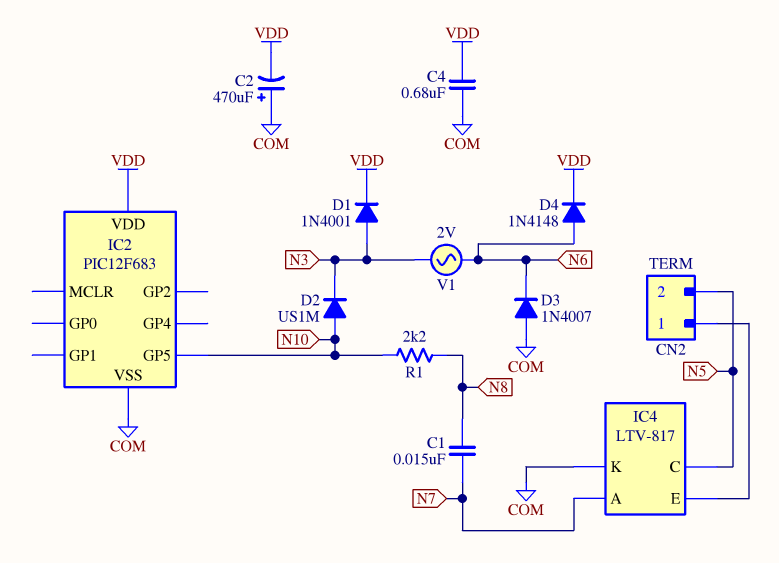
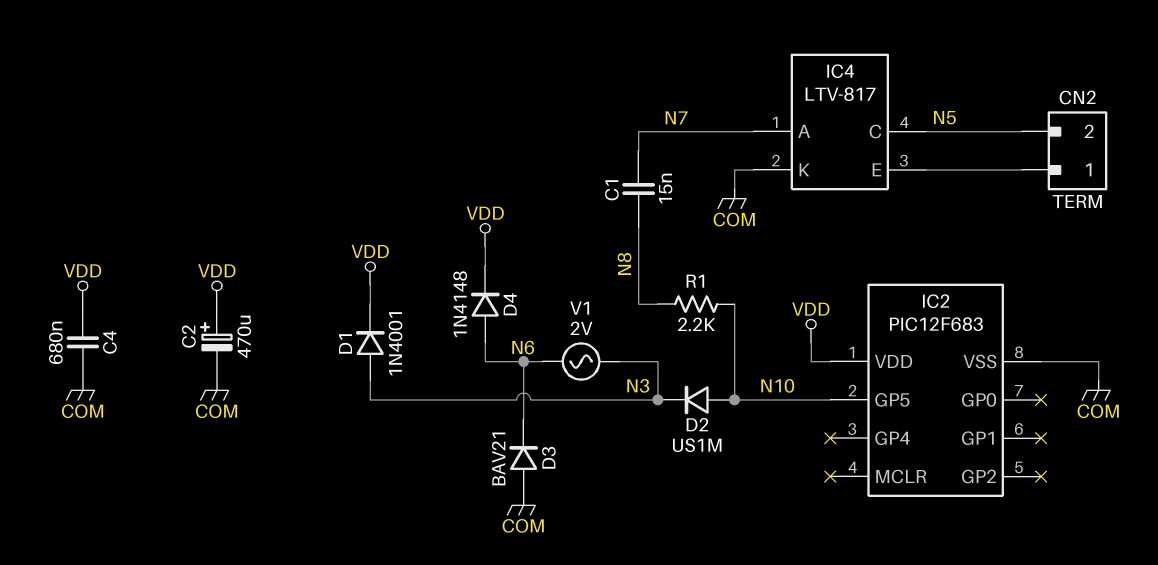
C2: 470uF (plus COM, minus VDD) -> 470uF (plus VDD, minus COM)
D3: diode 1N4007 (A COM, K N6) -> diode BAV21 (A COM, K N6)

